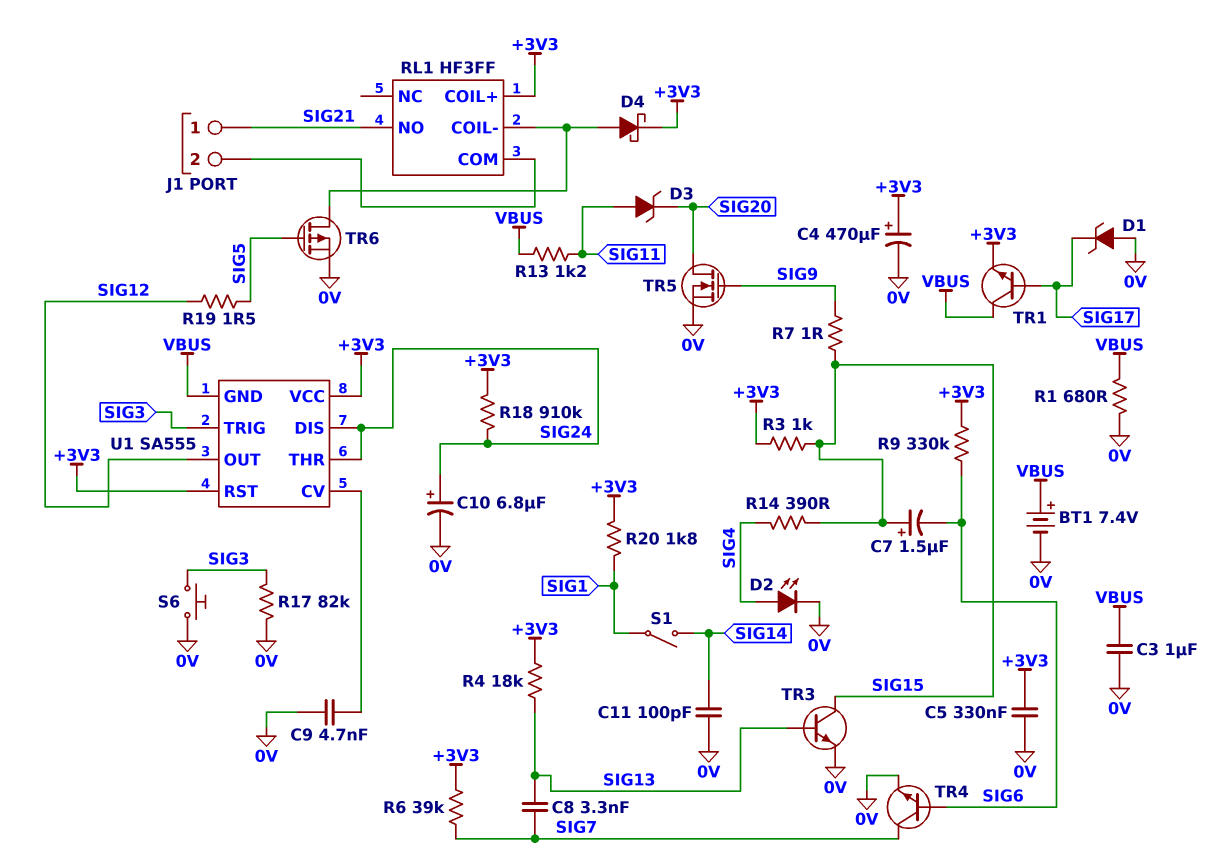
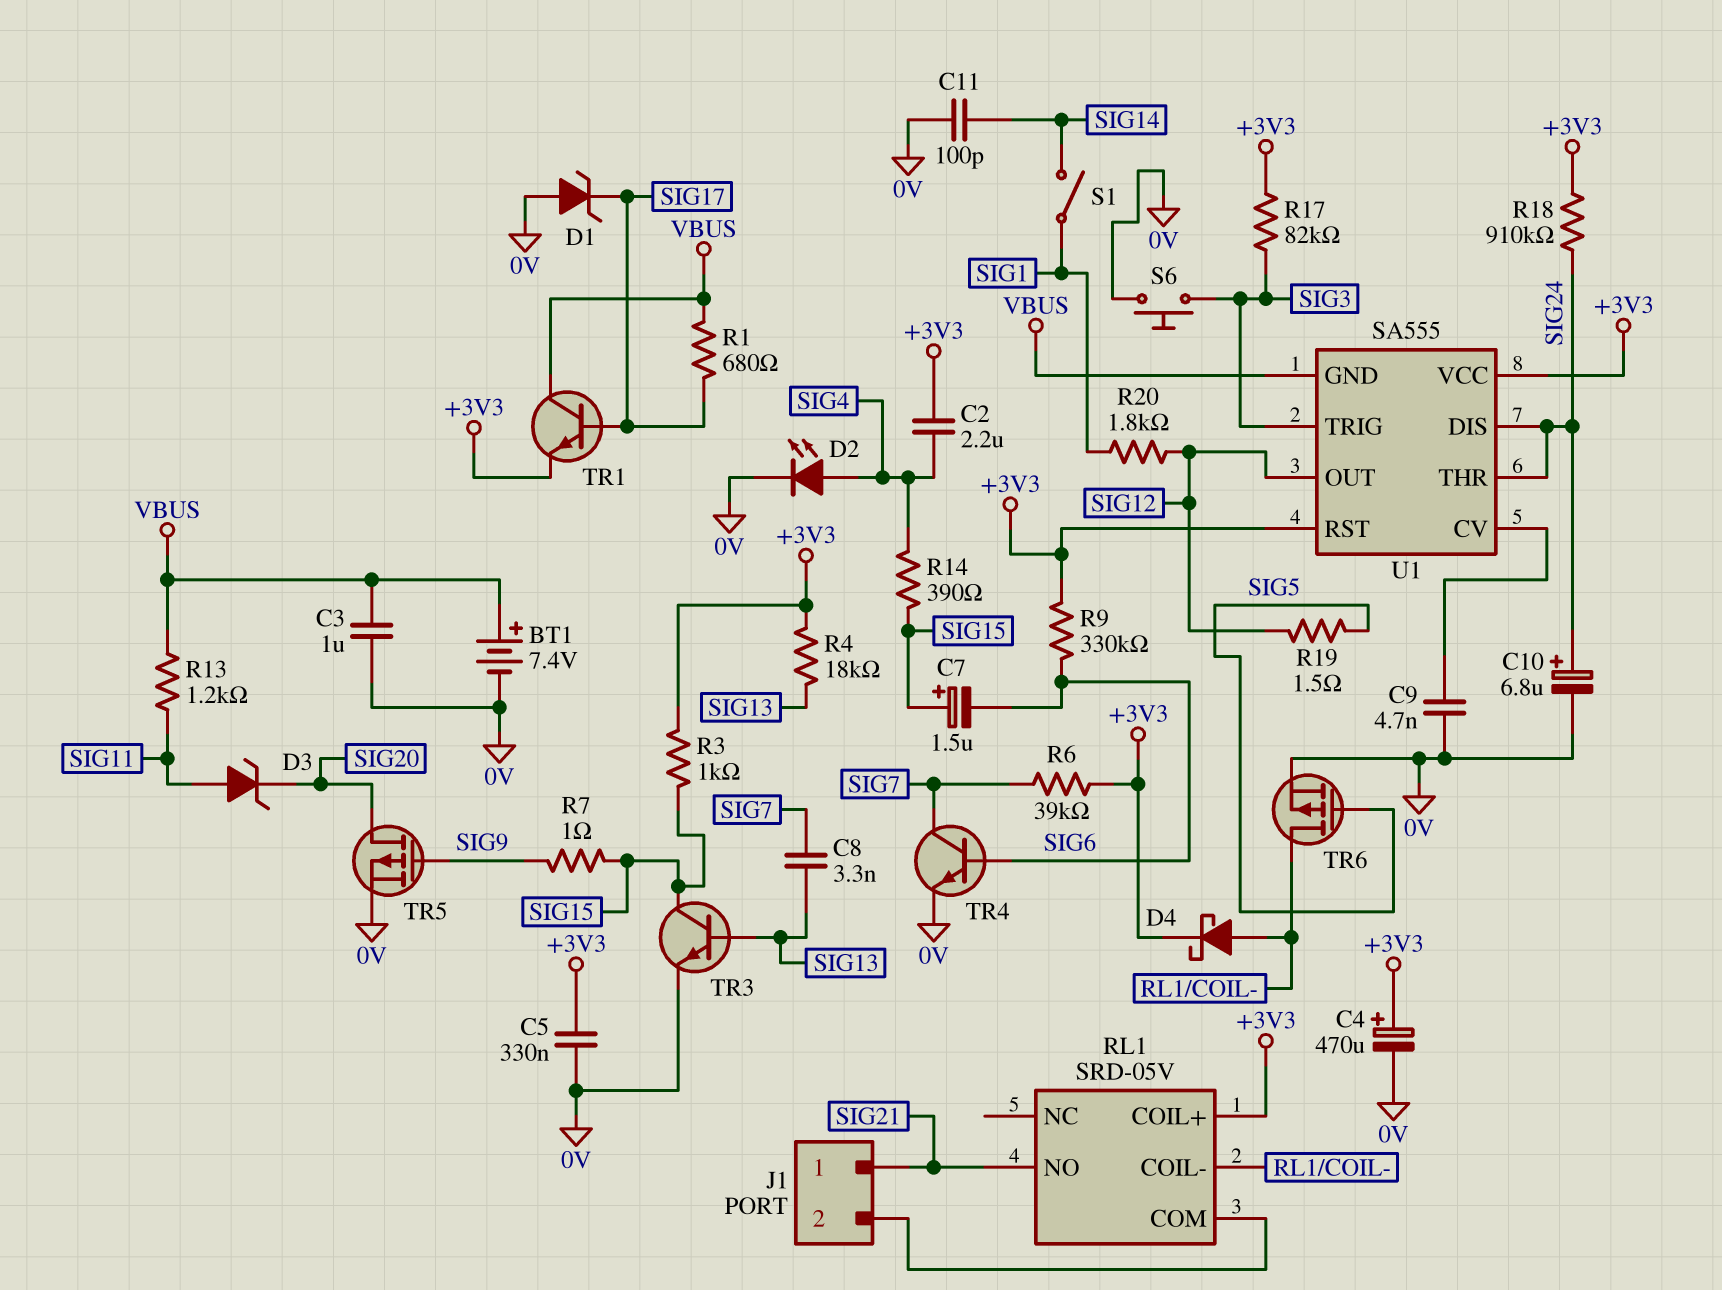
C2: none -> 2.2uF (+3V3, SIG4)
R1: 680 (0V, VBUS) -> 680 (SIG17, VBUS)
R17: 82k (0V, SIG3) -> 82k (+3V3, SIG3)
R20: 1.8k (+3V3, SIG1) -> 1.8k (SIG1, SIG12)
RL1: HF3FF -> SRD-05V
TR5: NMOS (G SIG9, D SIG20, S 0V) -> PMOS (G SIG9, D SIG20, S 0V)

